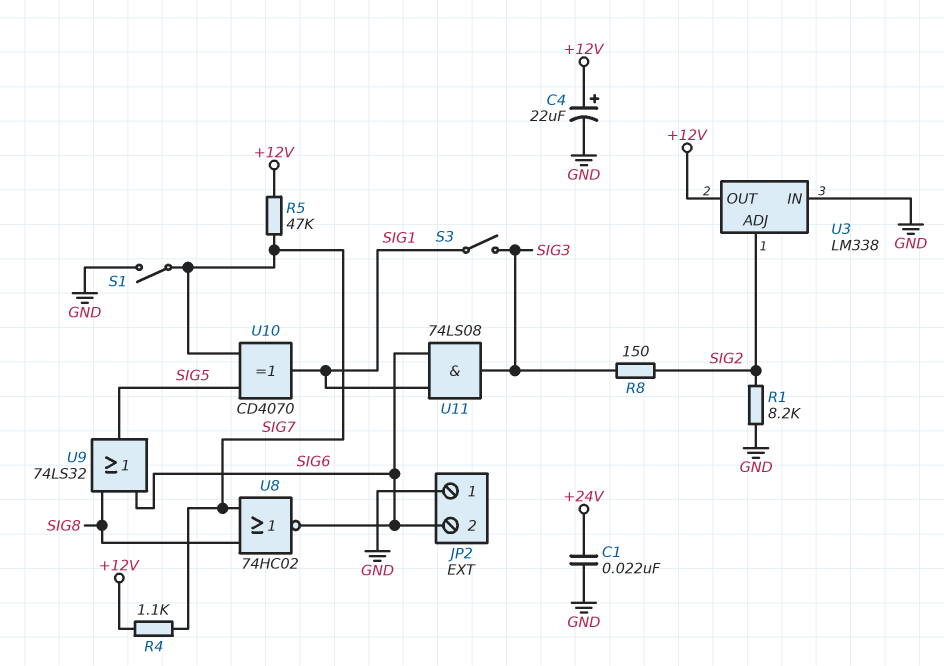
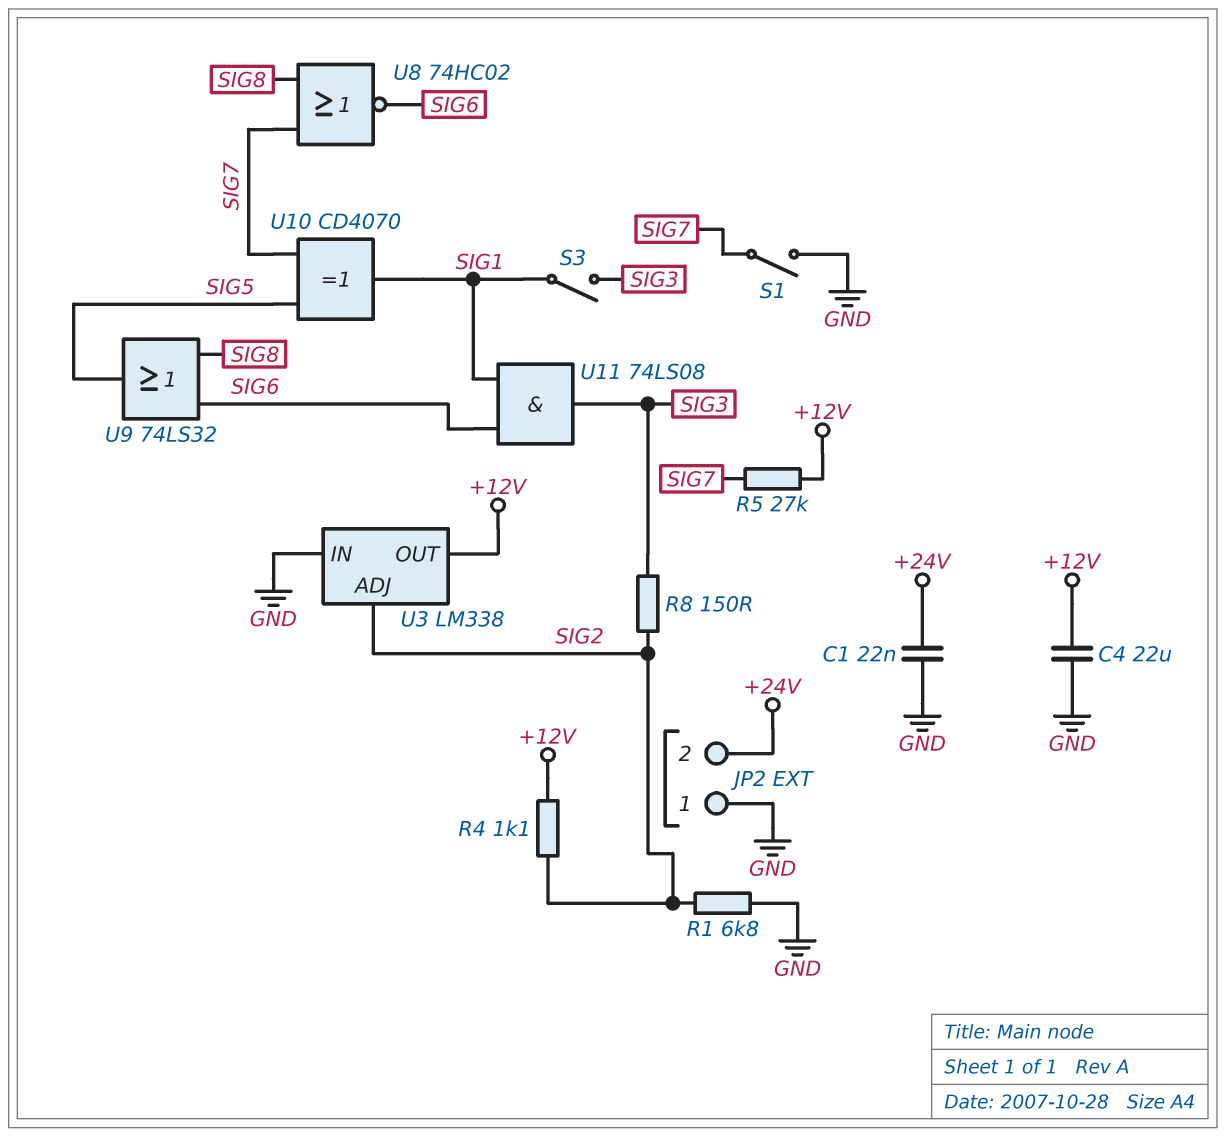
C4: 22uF (plus +12V, minus GND) -> 22uF (+12V, GND)
JP2 pin 2: SIG6 -> +24V
R1: 8.2k (GND, SIG2) -> 6.8k (GND, SIG2)
R4: 1.1k (+12V, SIG7) -> 1.1k (+12V, SIG2)
R5: 47k (+12V, SIG7) -> 27k (+12V, SIG7)

